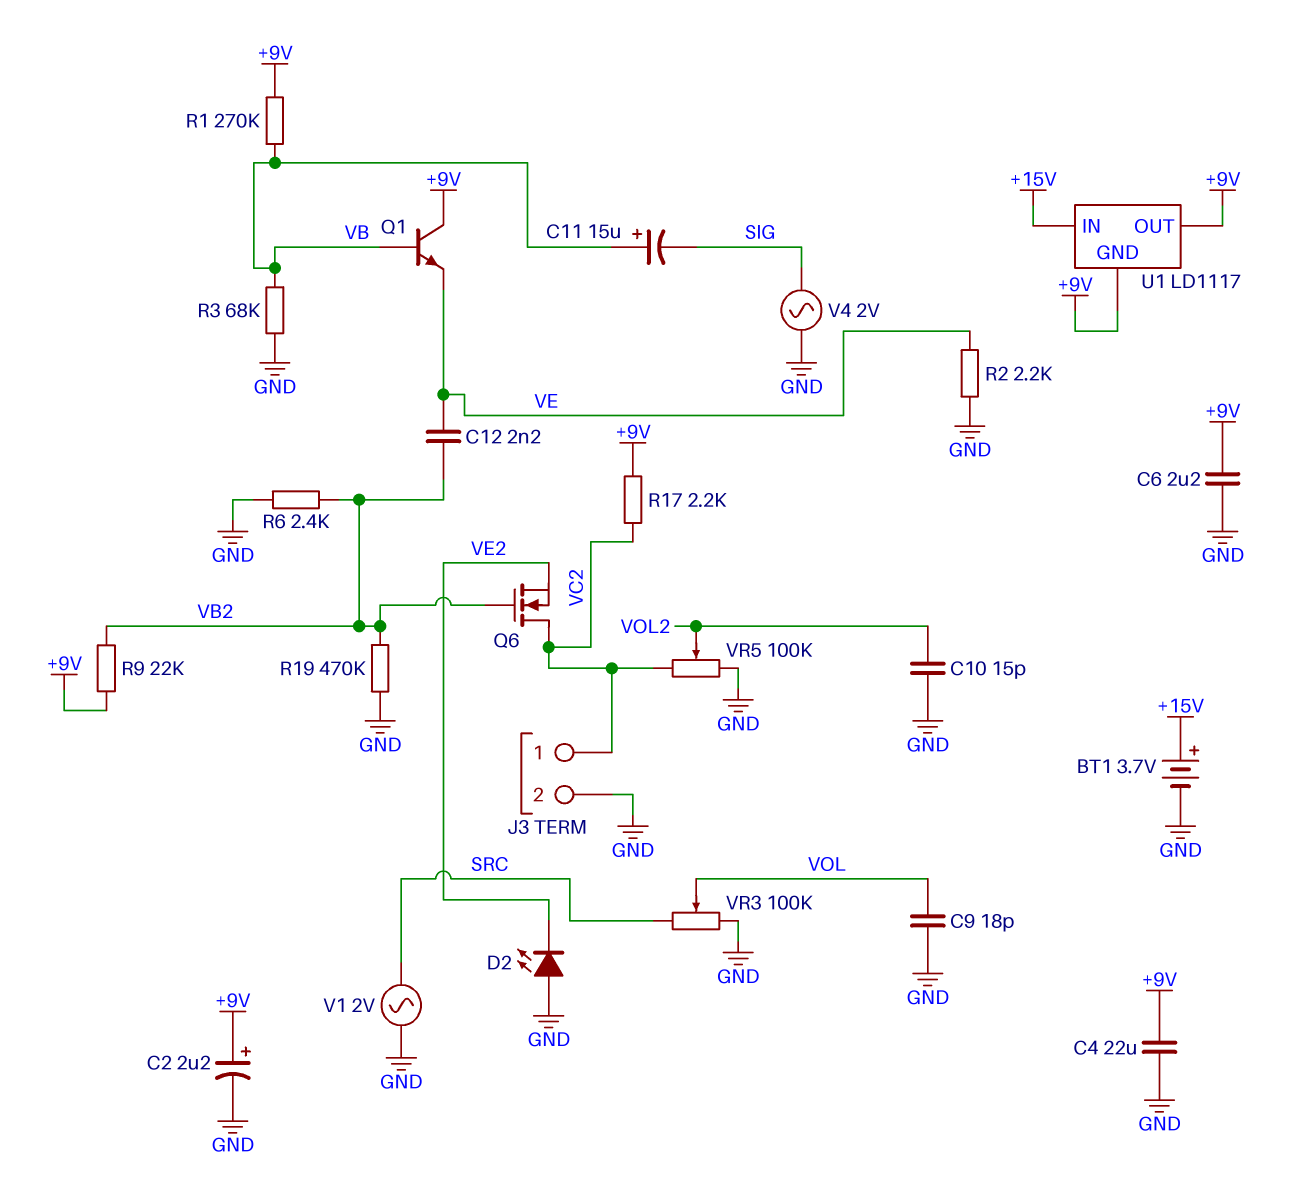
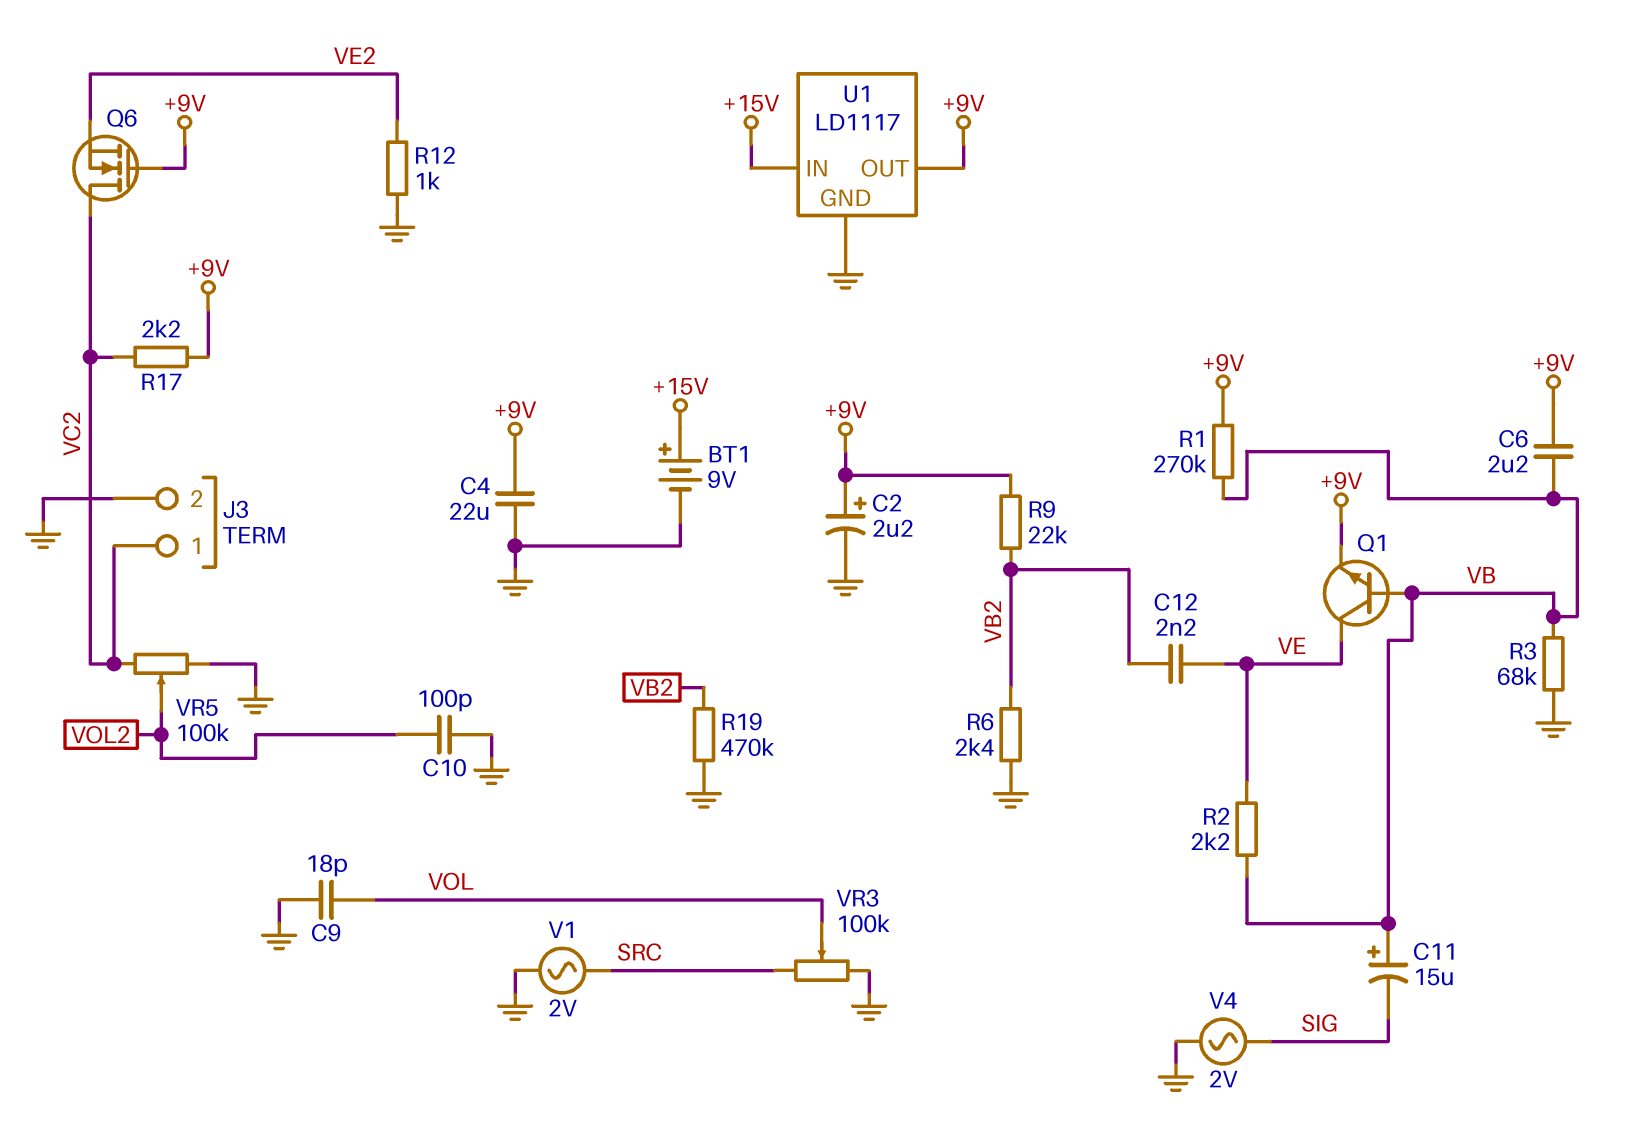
BT1: 3.7V (plus +15V, minus GND) -> 9V (plus +15V, minus GND)
C6: 2.2uF (+9V, GND) -> 2.2uF (+9V, VB)
C10: 15pF (GND, VOL2) -> 100pF (GND, VOL2)
D2: LED (A GND, K VE2) -> none
Q1: NPN (B VB, C +9V, E VE) -> NPN (B VB, C VE, E +9V)
Q6: NMOS (G VB2, D VC2, S VE2) -> NMOS (G +9V, D VC2, S VE2)
R2: 2.2k (GND, VE) -> 2.2k (VB, VE)
R12: none -> 1k (GND, VE2)
U1 pin GND: +9V -> GND

